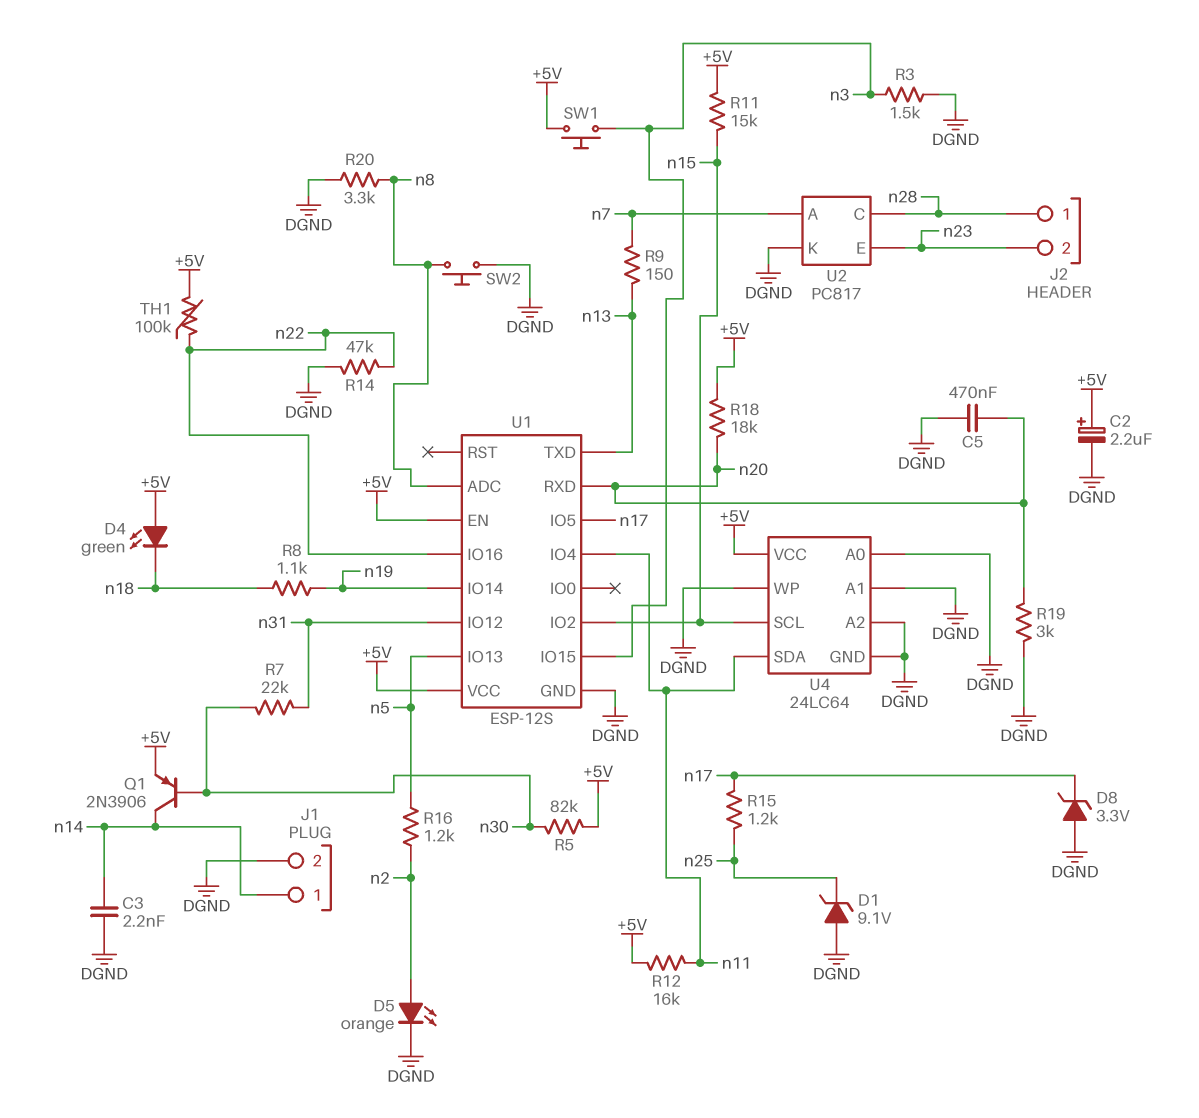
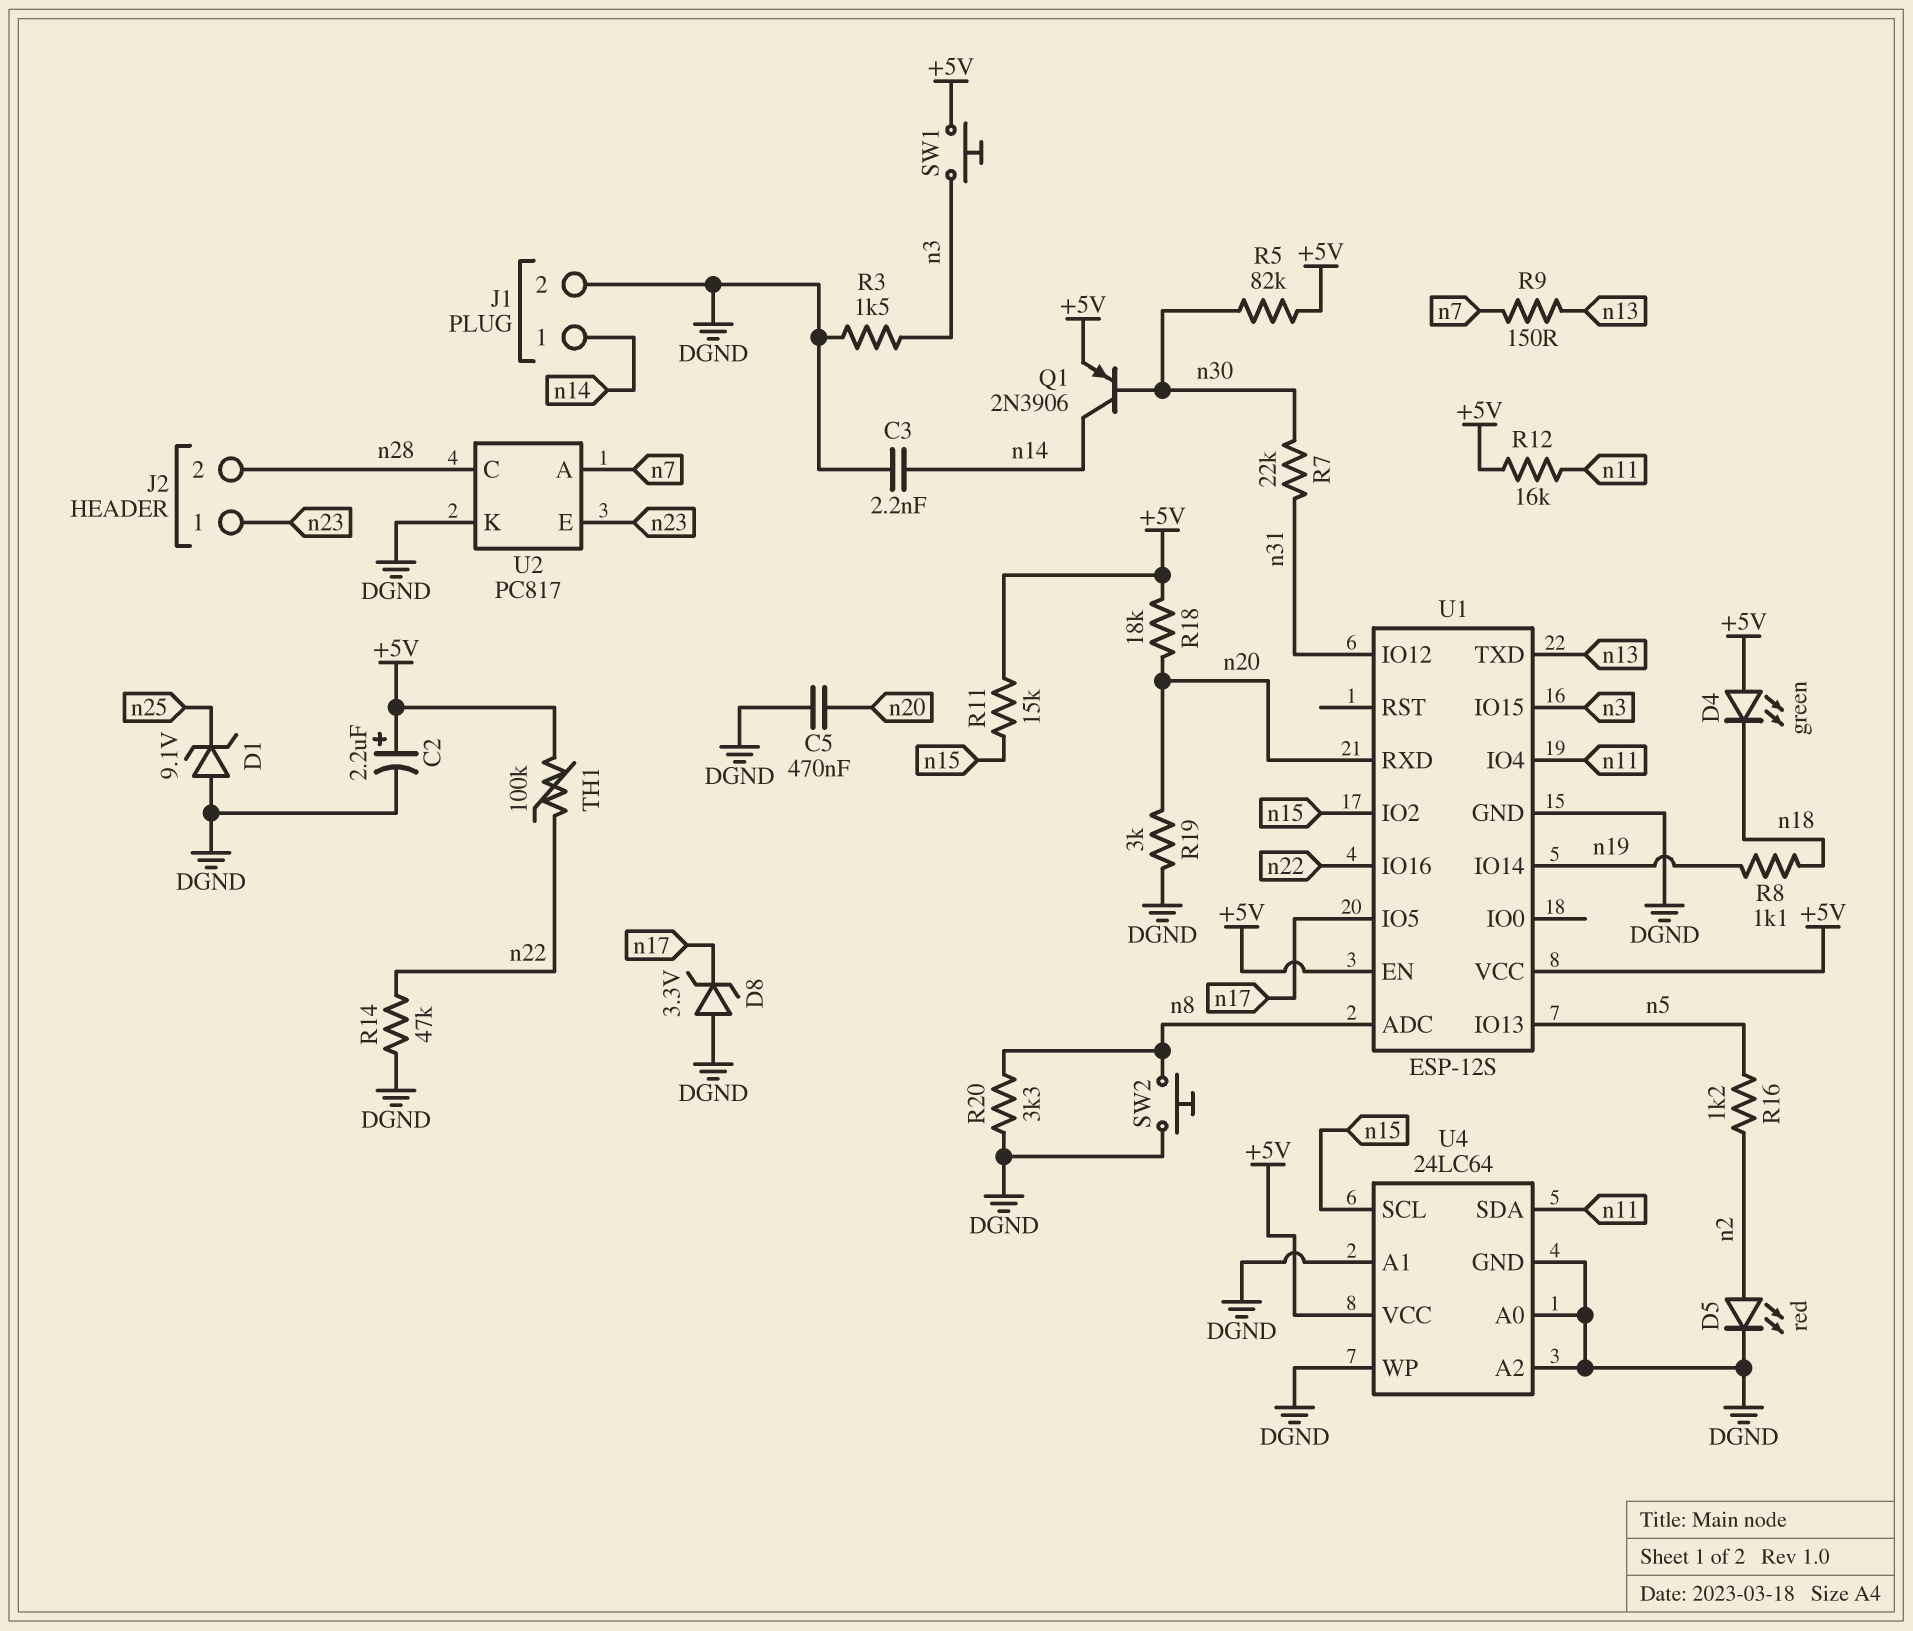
D5: LED orange (A n2, K DGND) -> LED red (A n2, K DGND)
J2 pin 1: n28 -> n23
J2 pin 2: n23 -> n28
R15: 1.2k (n17, n25) -> none

